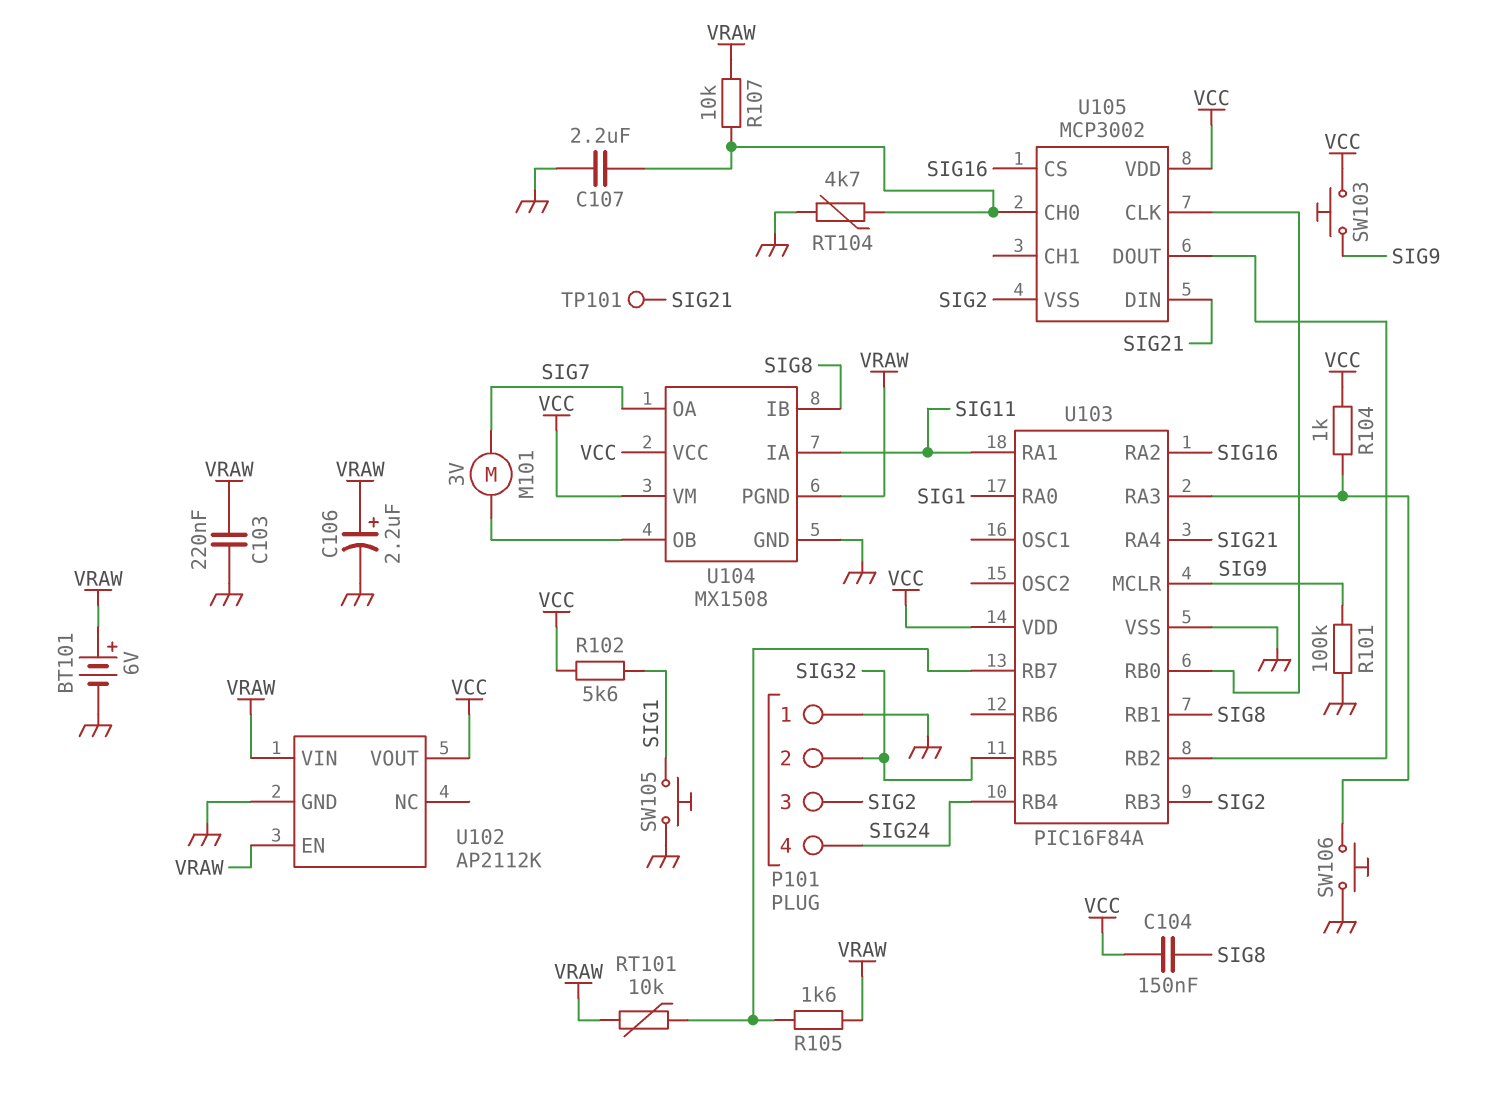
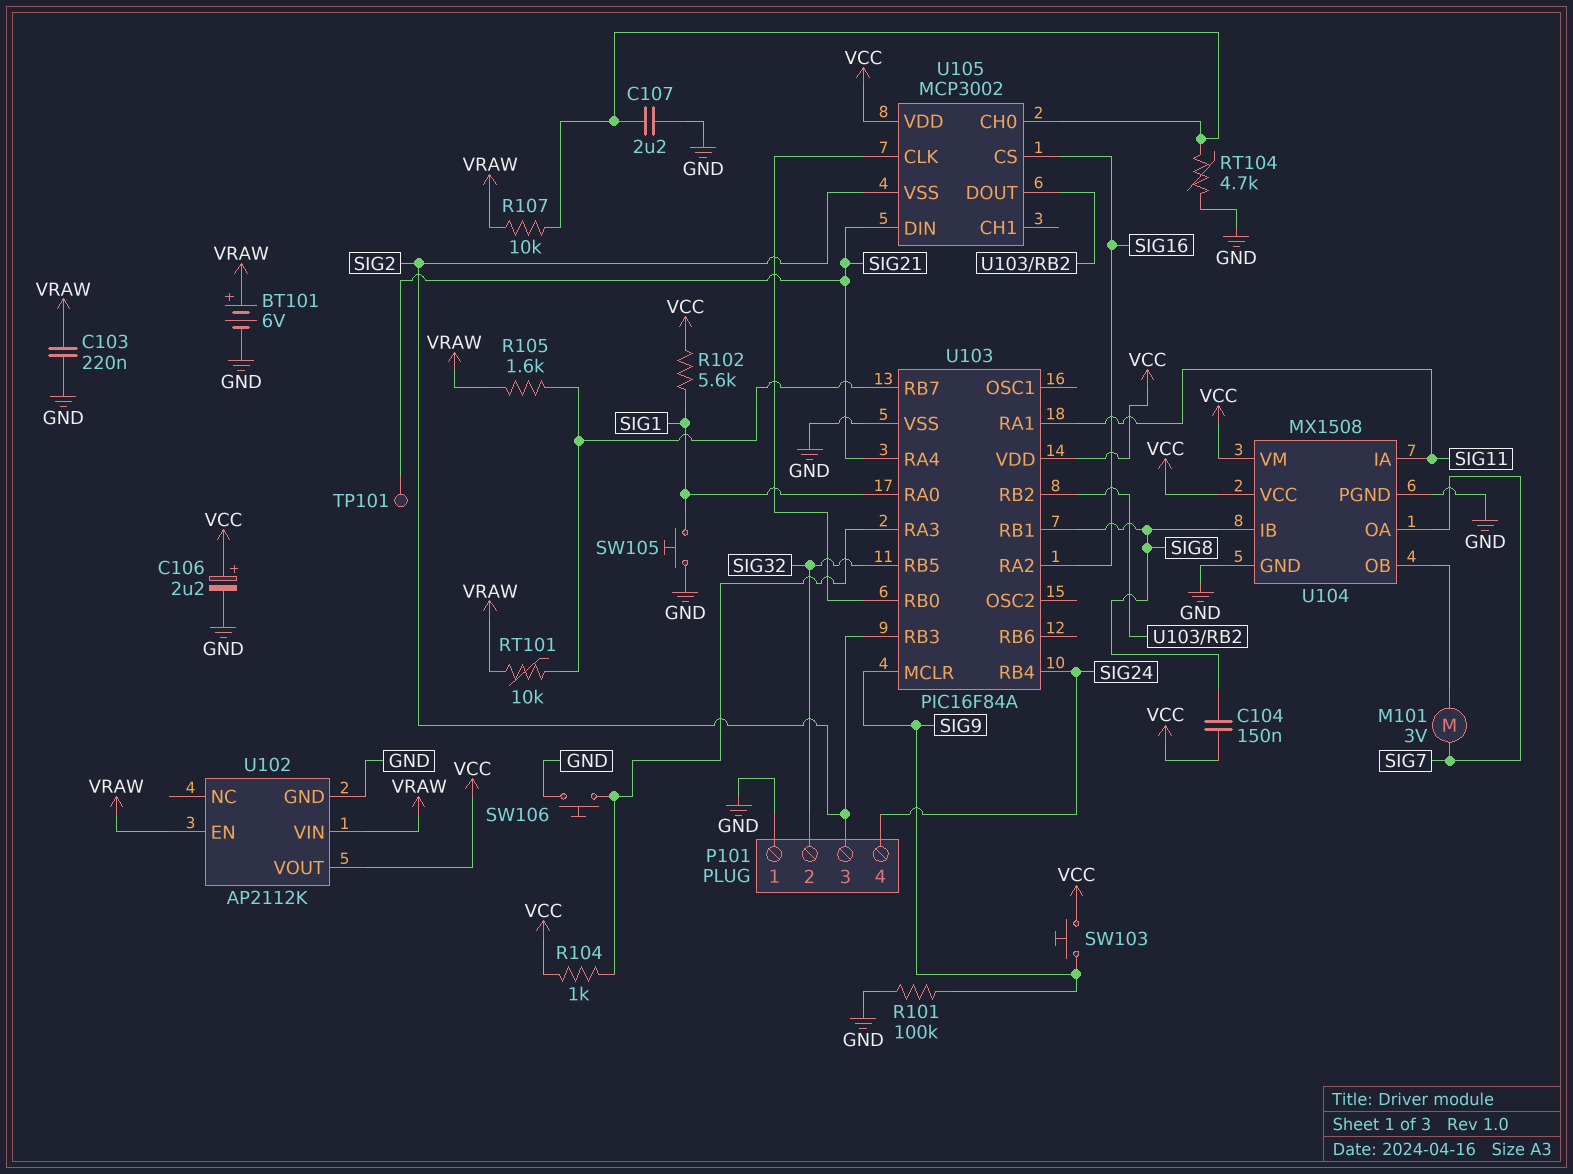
C106: 2.2uF (plus VRAW, minus GND) -> 2.2uF (plus VCC, minus GND)
U104 pin PGND: VRAW -> GND

